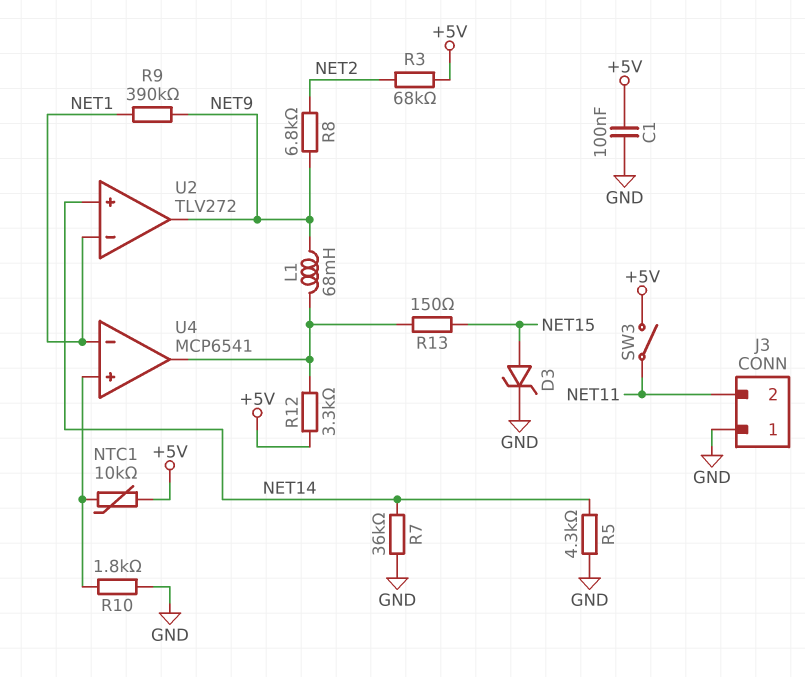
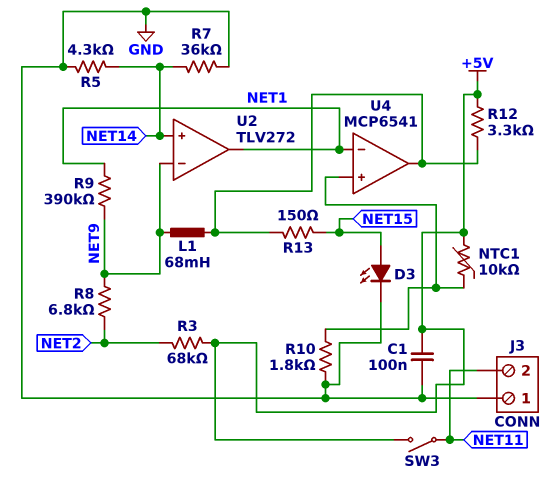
D3: zener (A NET15, K GND) -> LED (A NET15, K GND)
U2 pin in-: NET1 -> NET9
U2 pin out: NET9 -> NET1

